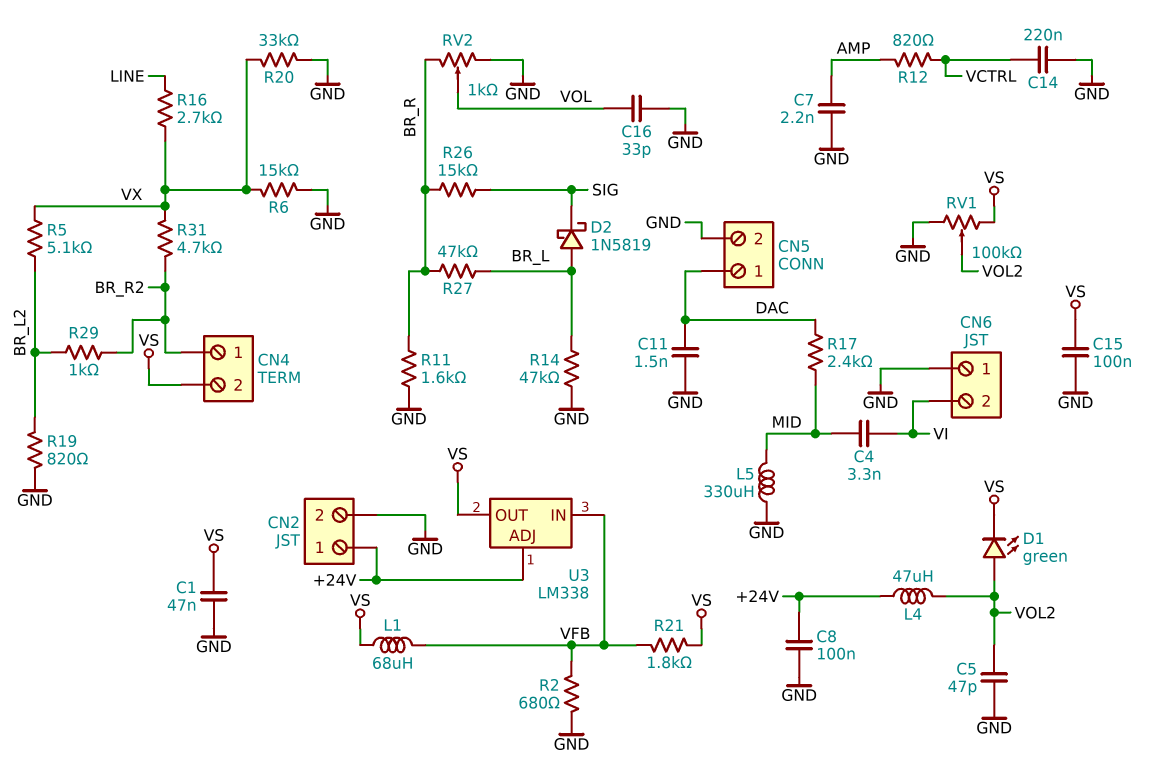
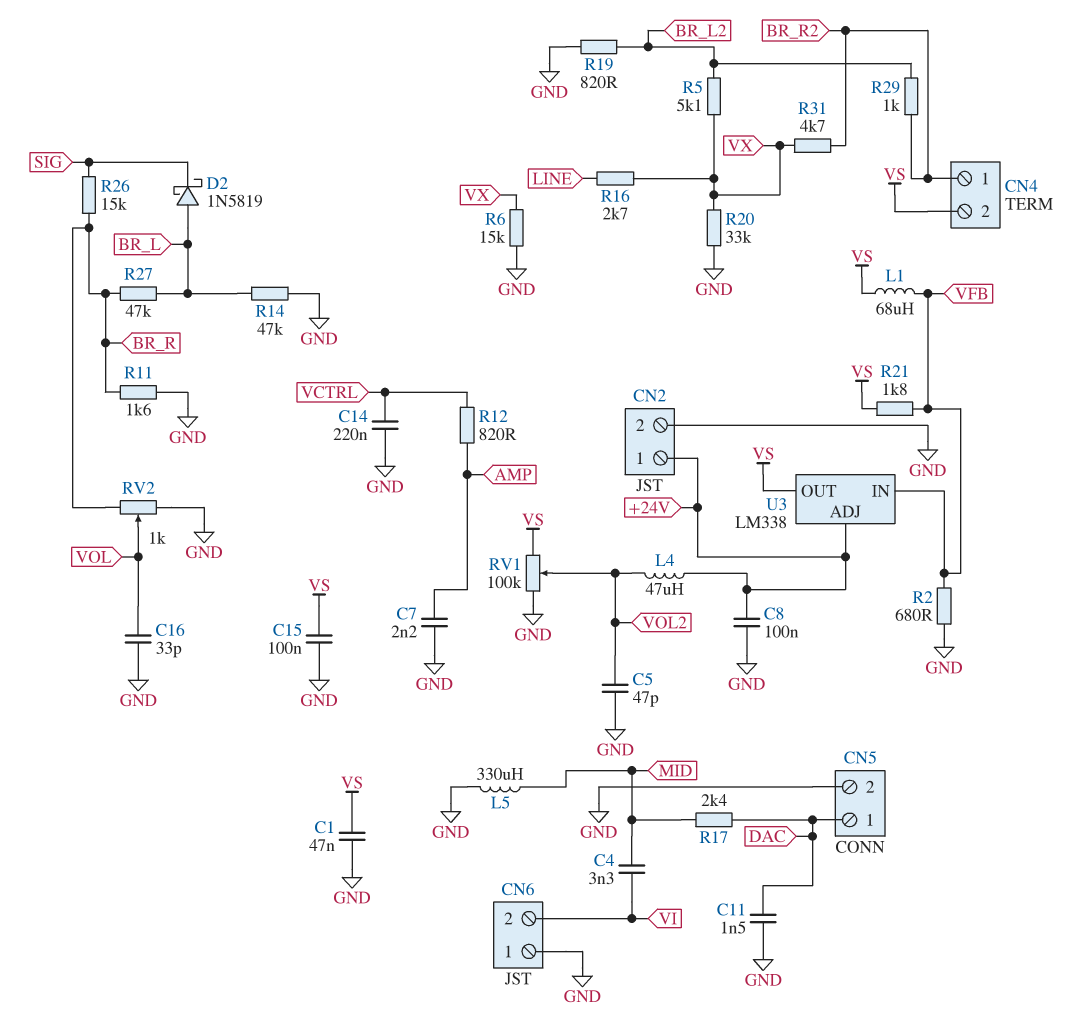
D1: LED green (A VOL2, K VS) -> none

